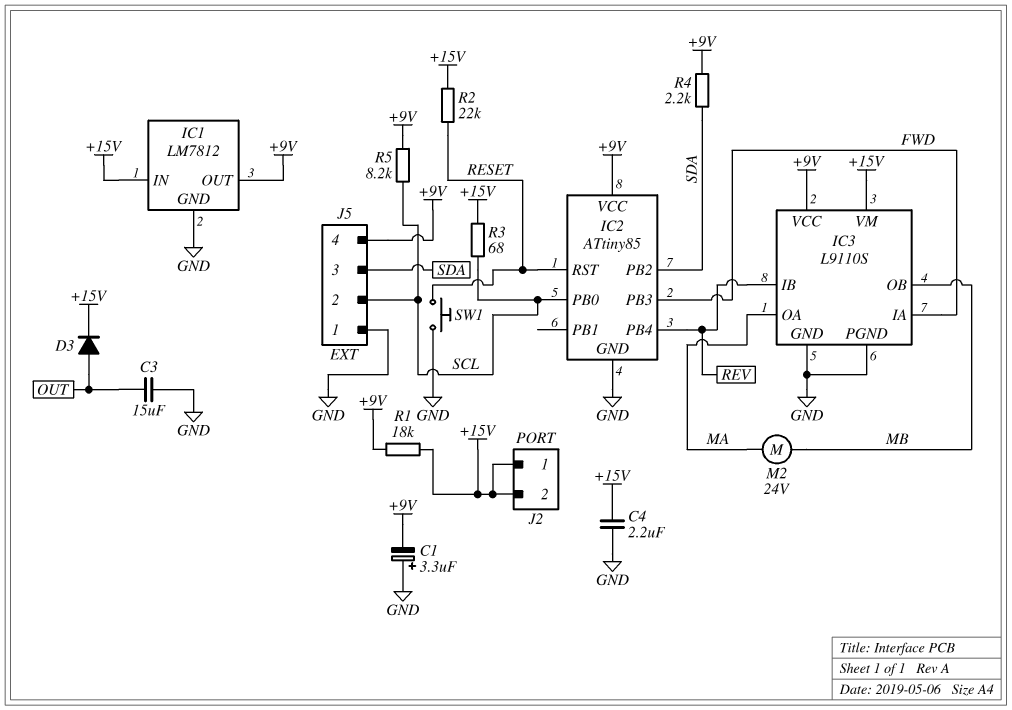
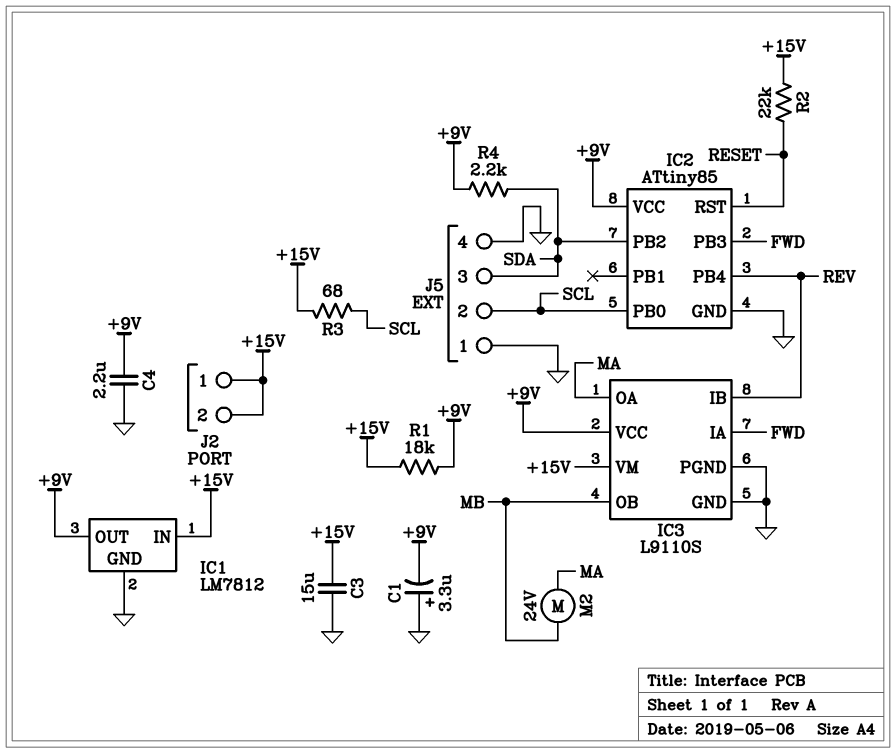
C3: 15uF (GND, OUT) -> 15uF (+15V, GND)
C4: 2.2uF (+15V, GND) -> 2.2uF (+9V, GND)
D3: diode (A OUT, K +15V) -> none
J5 pin 4: +9V -> GND
R5: 8.2k (+9V, SCL) -> none
SW1: button (GND, RESET) -> none

